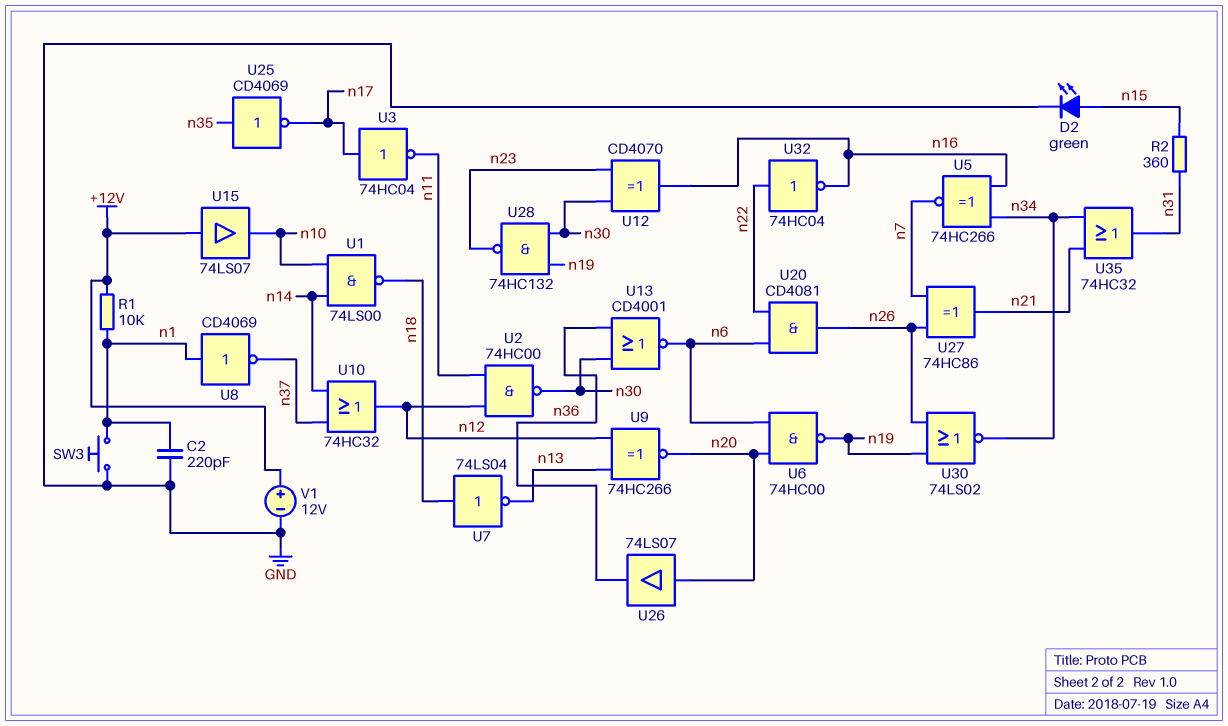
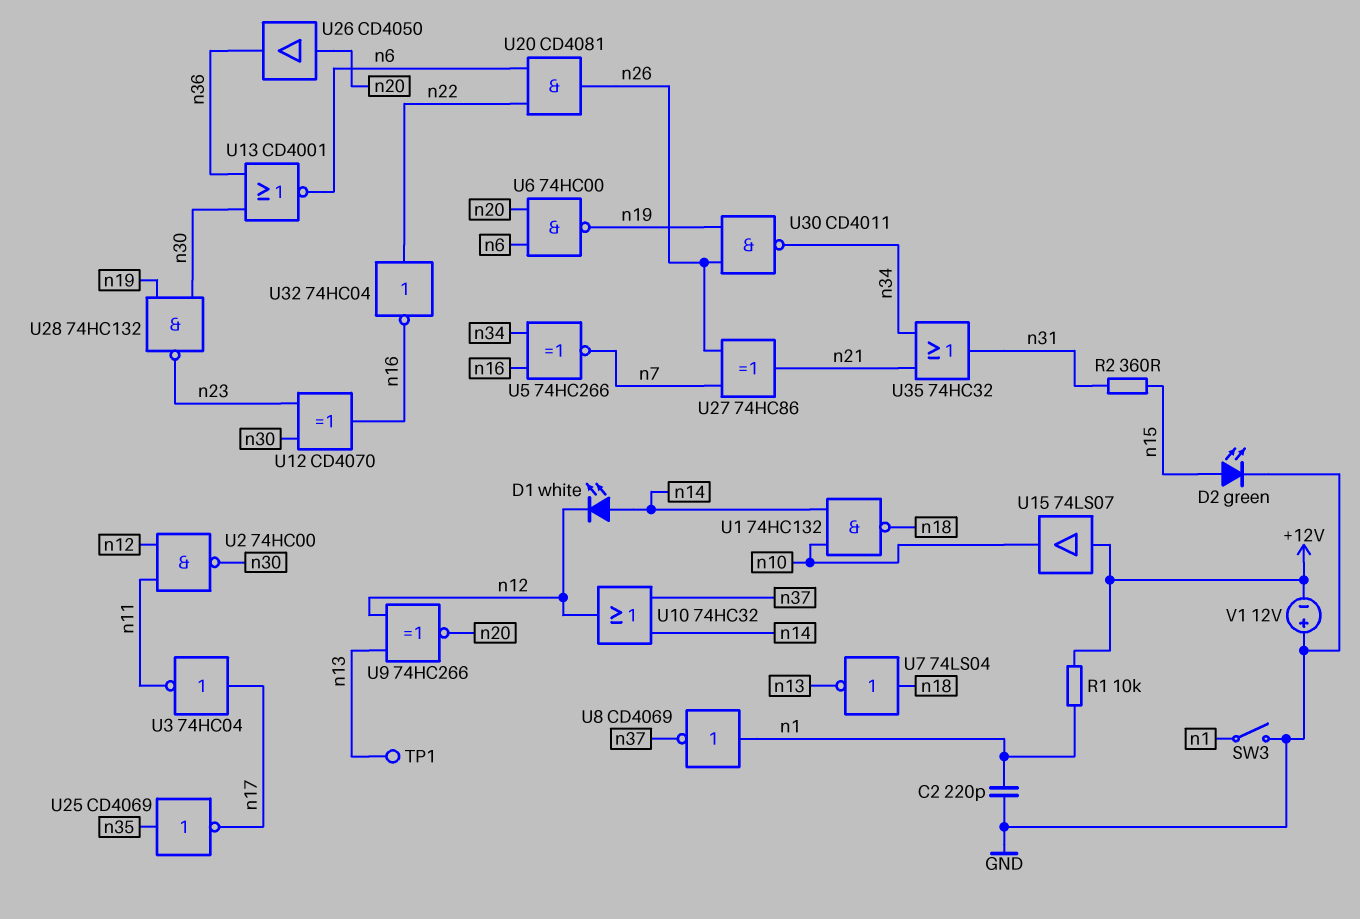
D1: none -> LED white (A n14, K n12)
SW3: button (GND, n1) -> switch (GND, n1)
TP1: none -> test point (n13)
U1: NAND 74LS00 (in n10, in n14, out n18) -> NAND 74HC132 (in n10, in n14, out n18)
U26: buffer 74LS07 (in n20, out n36) -> buffer CD4050 (in n20, out n36)
U30: NOR 74LS02 (in n19, in n26, out n34) -> NAND CD4011 (in n19, in n26, out n34)
V1: 12V (plus +12V, minus GND) -> 12V (plus GND, minus +12V)

